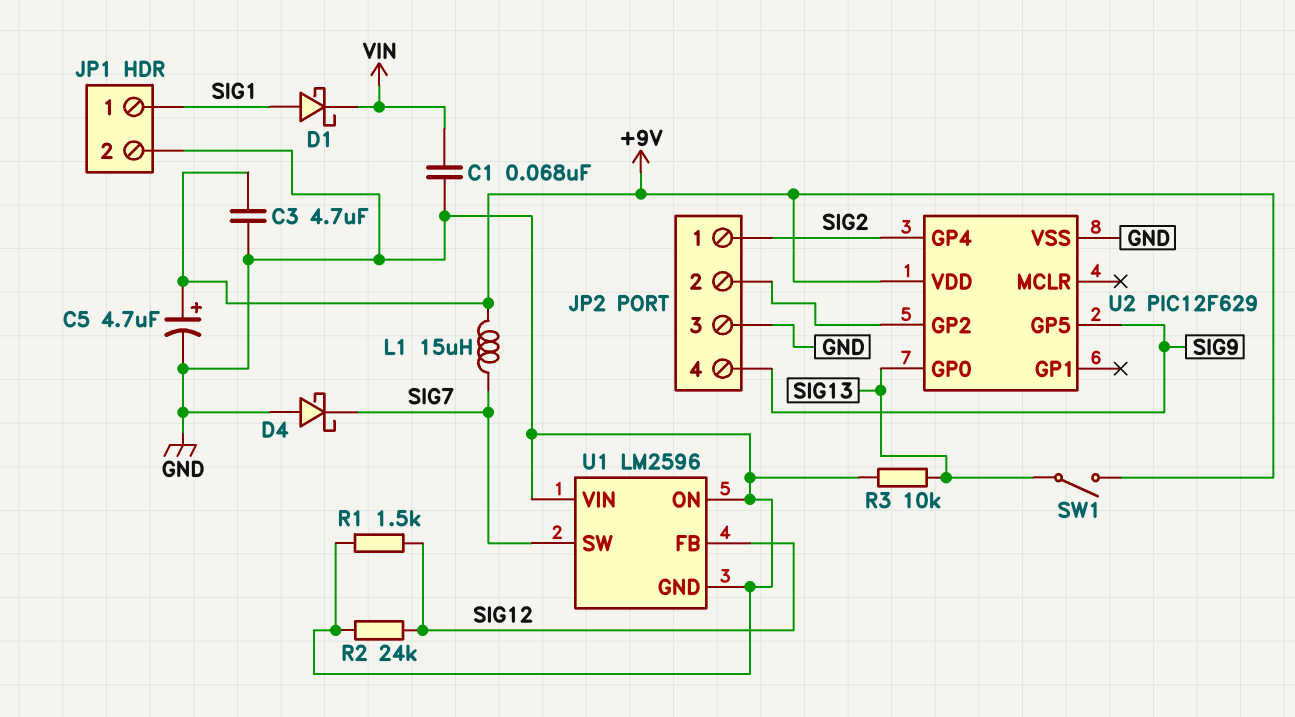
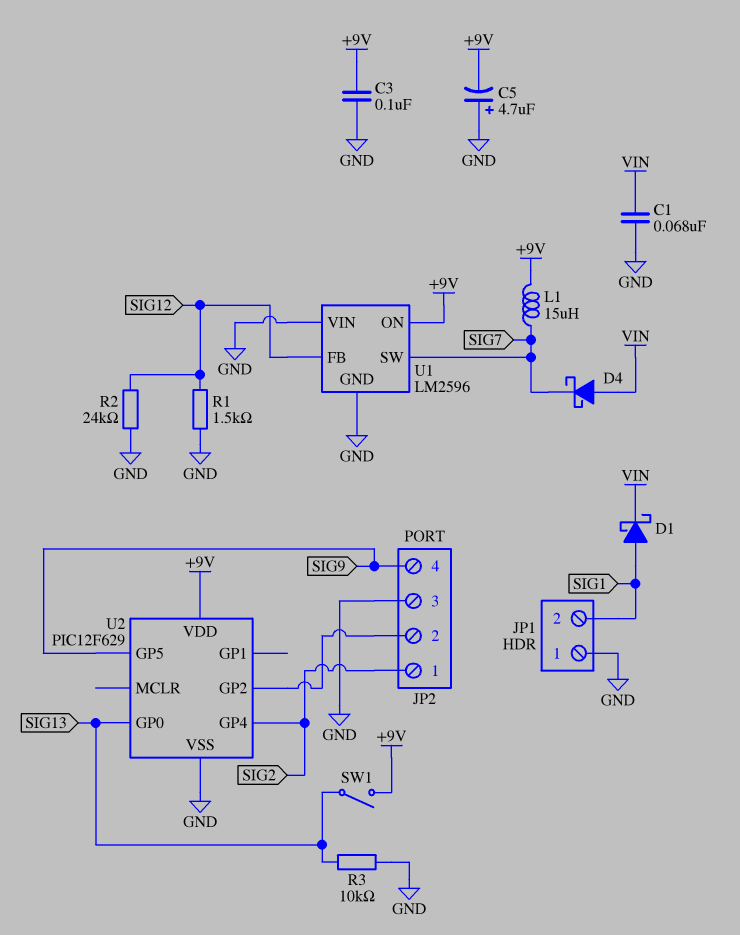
C3: 4.7uF (+9V, GND) -> 100nF (+9V, GND)
C5: 4.7uF (plus +9V, minus GND) -> 4.7uF (plus GND, minus +9V)
D4: schottky (A GND, K SIG7) -> schottky (A VIN, K SIG7)
JP1 pin 1: SIG1 -> GND
JP1 pin 2: GND -> SIG1
U1 pin ON: GND -> +9V

